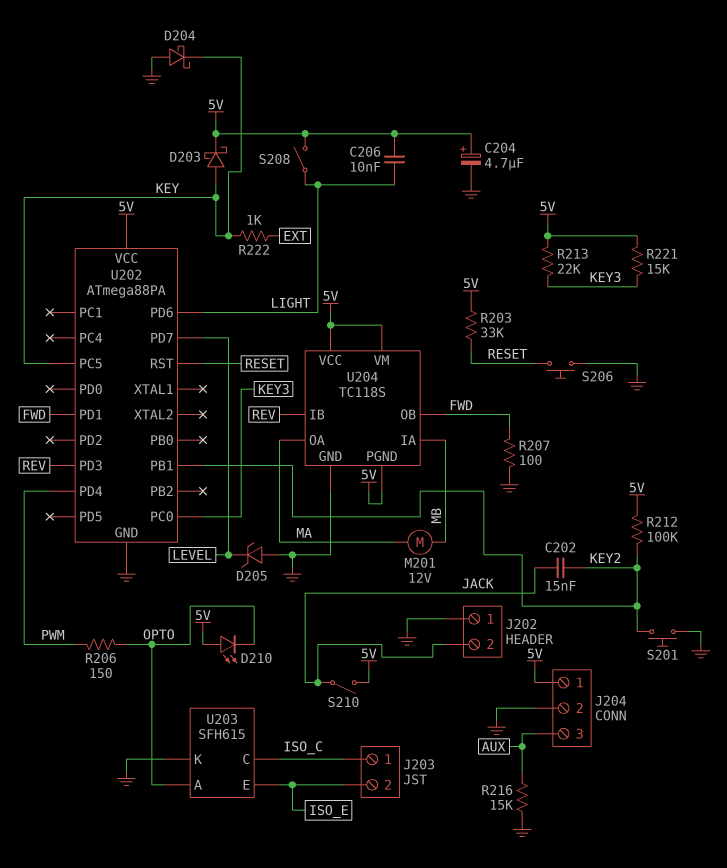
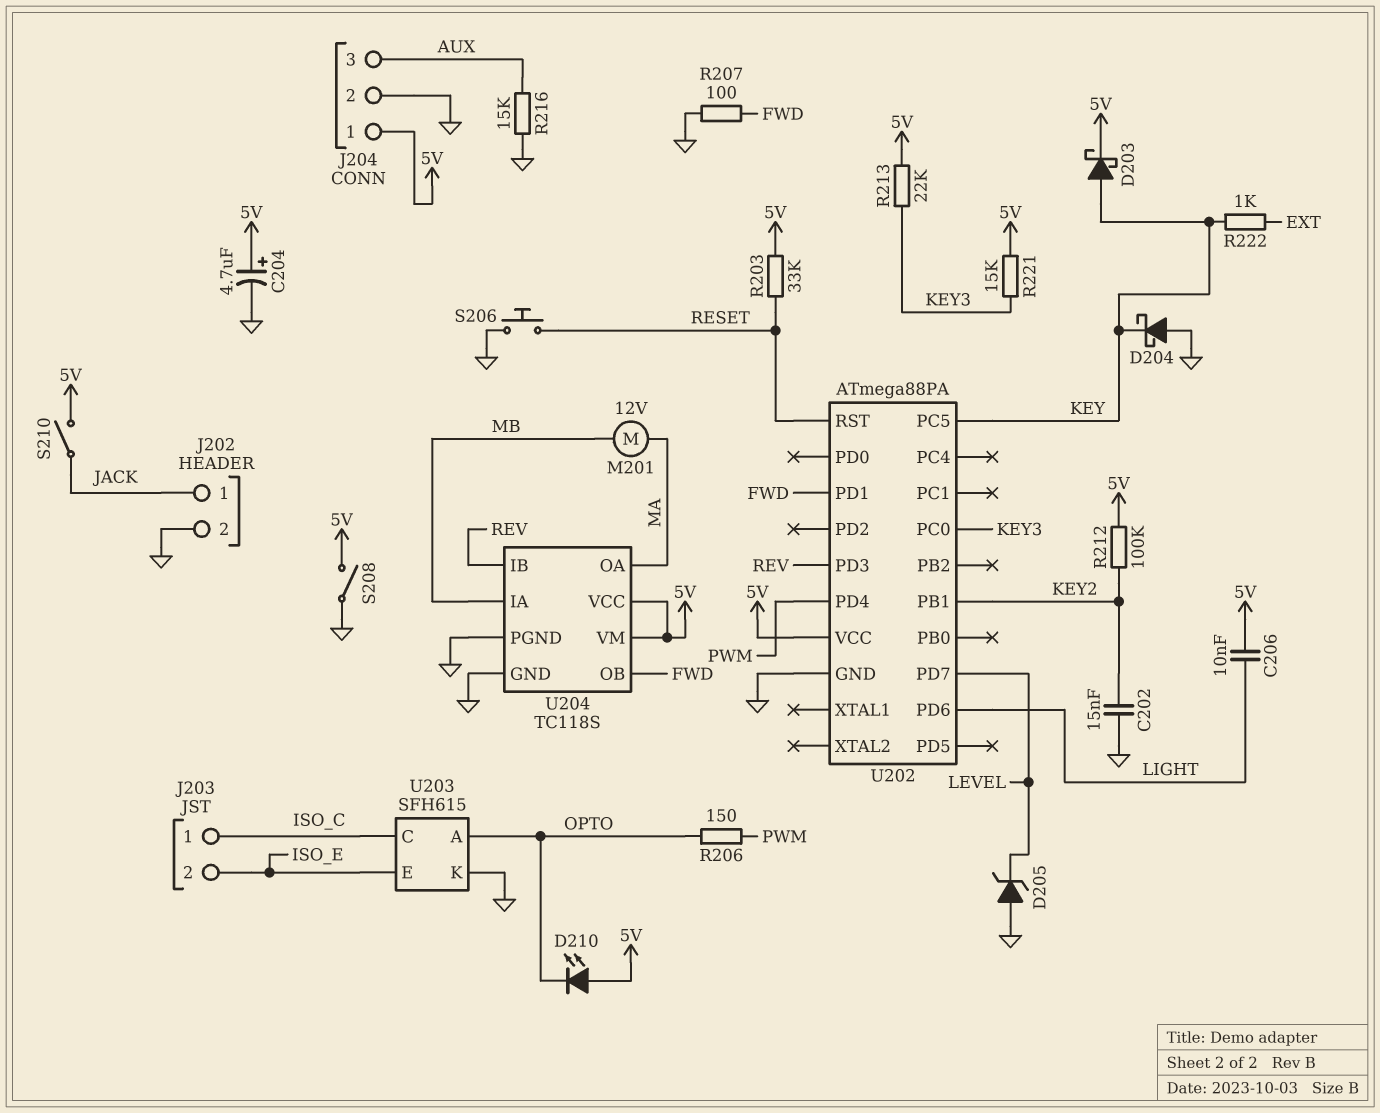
C202: 15nF (JACK, KEY2) -> 15nF (GND, KEY2)
J202 pin 1: GND -> JACK
J202 pin 2: JACK -> GND
S201: button (GND, KEY2) -> none
S208: switch (5V, LIGHT) -> switch (5V, GND)
U204 pin PGND: 5V -> GND

